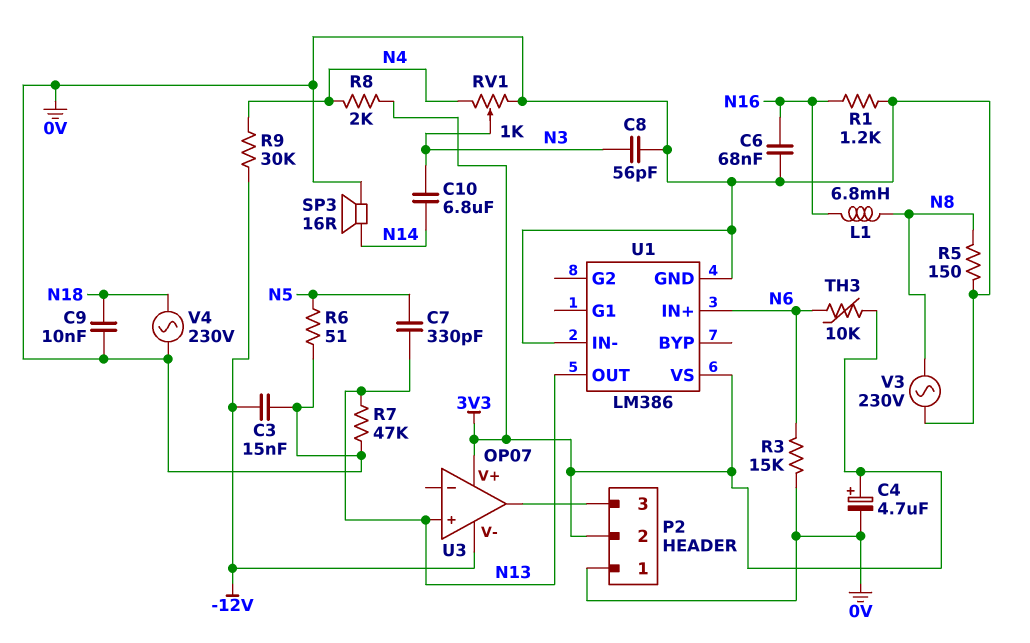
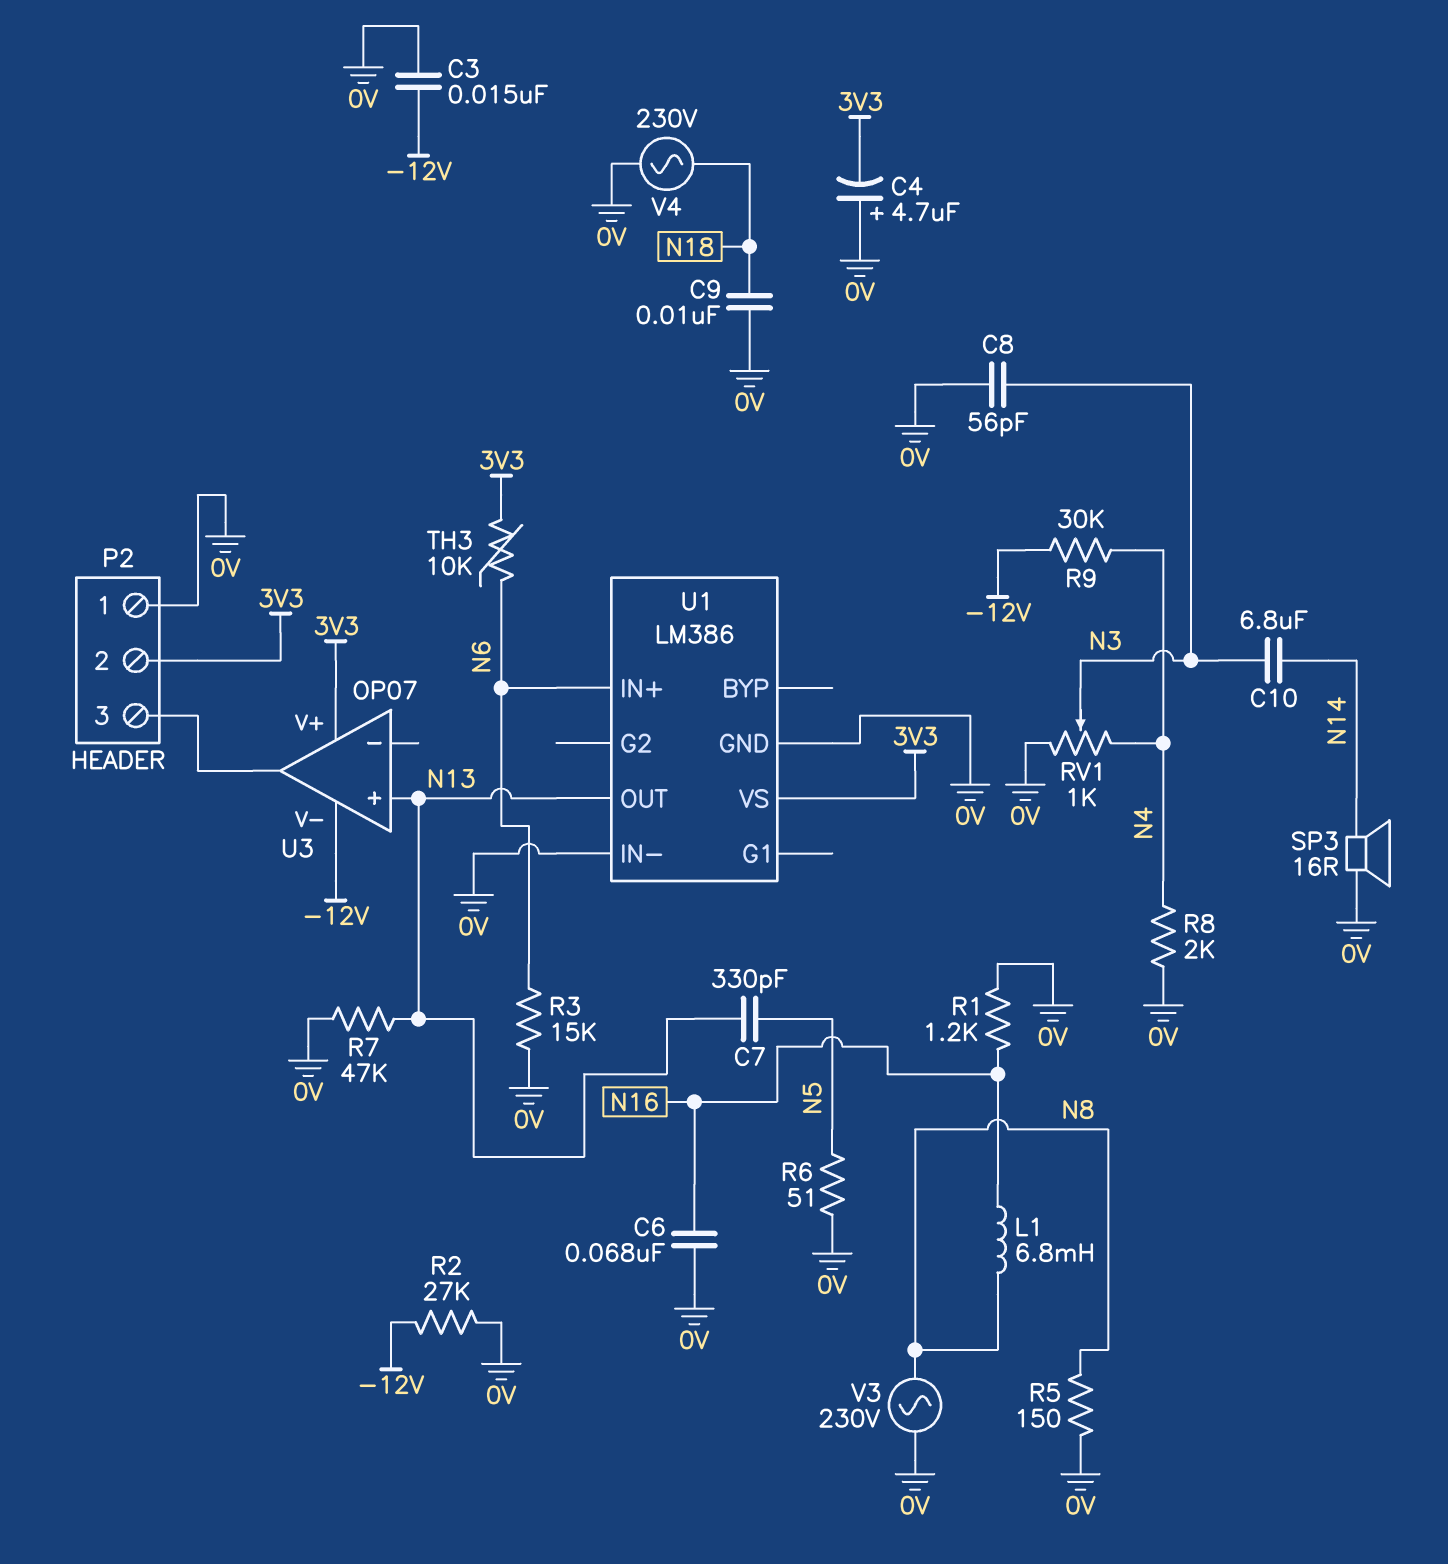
C4: 4.7uF (plus 3V3, minus 0V) -> 4.7uF (plus 0V, minus 3V3)
R2: none -> 27k (-12V, 0V)
R8: 2k (3V3, N4) -> 2k (0V, N4)

